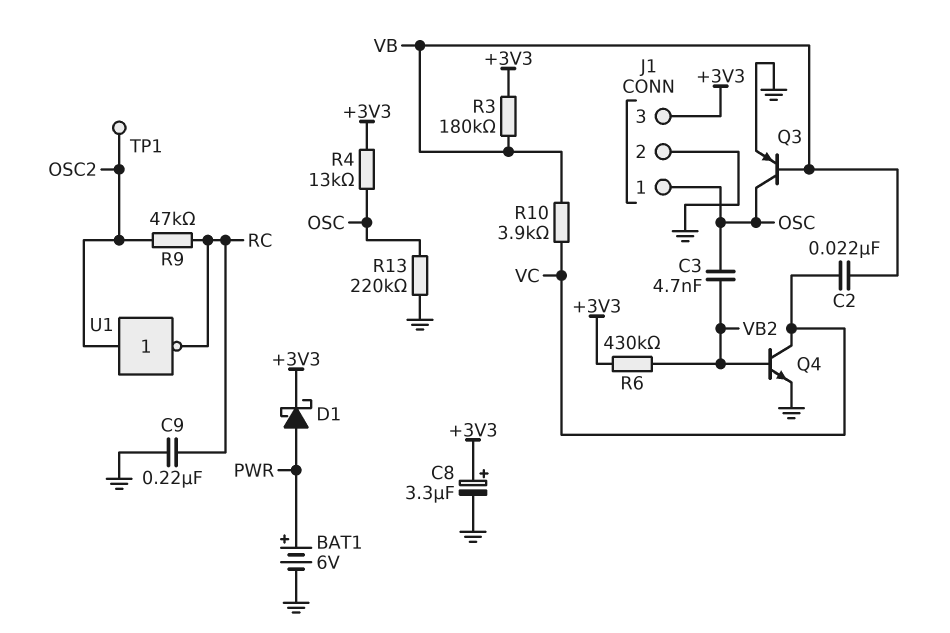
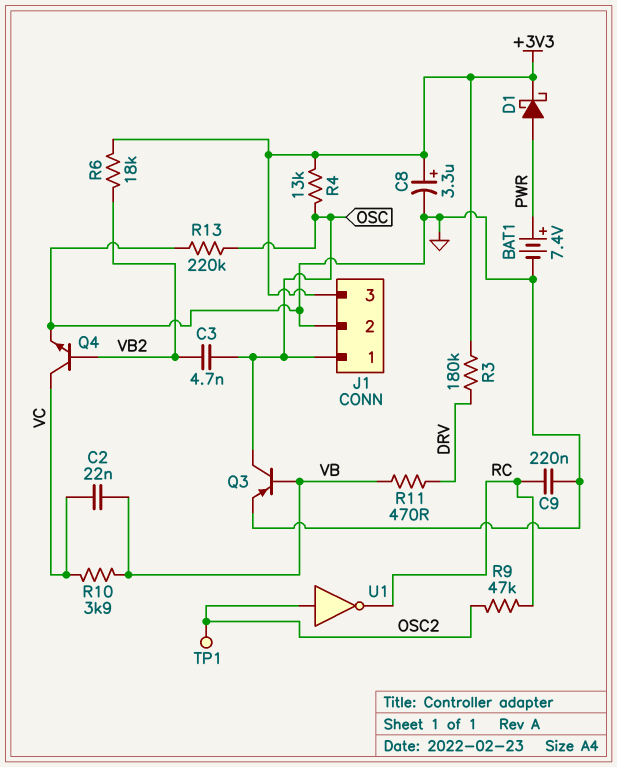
BAT1: 6V (plus PWR, minus GND) -> 7.4V (plus PWR, minus GND)
R3: 180k (+3V3, VB) -> 180k (+3V3, DRV)
R6: 430k (+3V3, VB2) -> 18k (+3V3, VB2)
R11: none -> 470 (DRV, VB)

